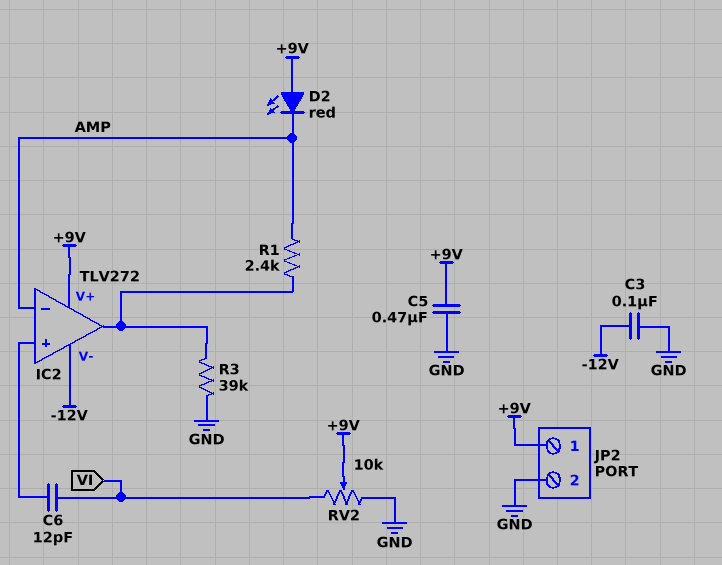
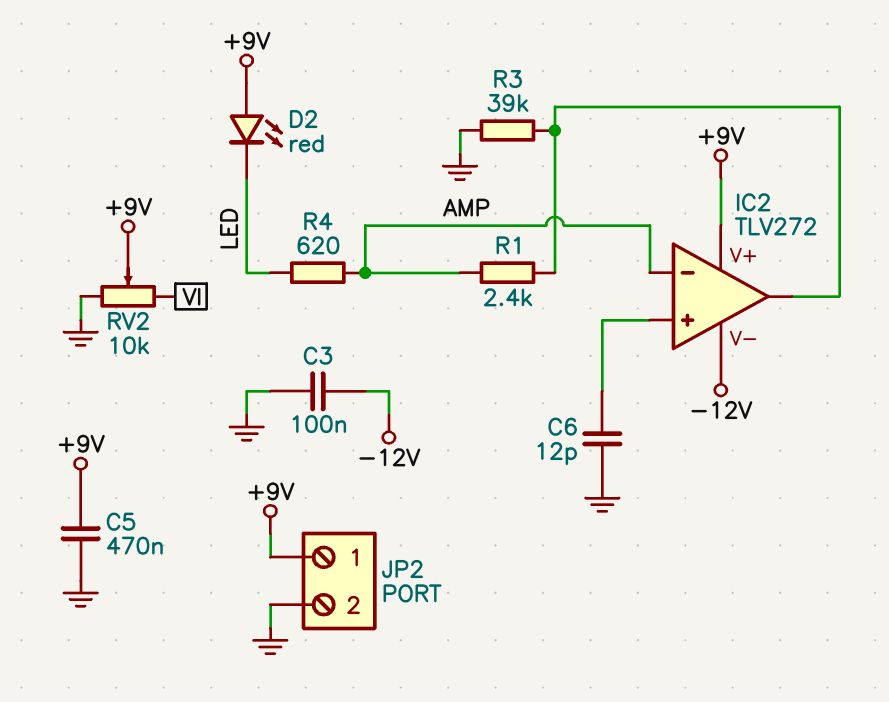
C6: 12pF (IC2/in+, VI) -> 12pF (GND, IC2/in+)
D2: LED red (A +9V, K AMP) -> LED red (A +9V, K LED)
R4: none -> 620 (AMP, LED)

